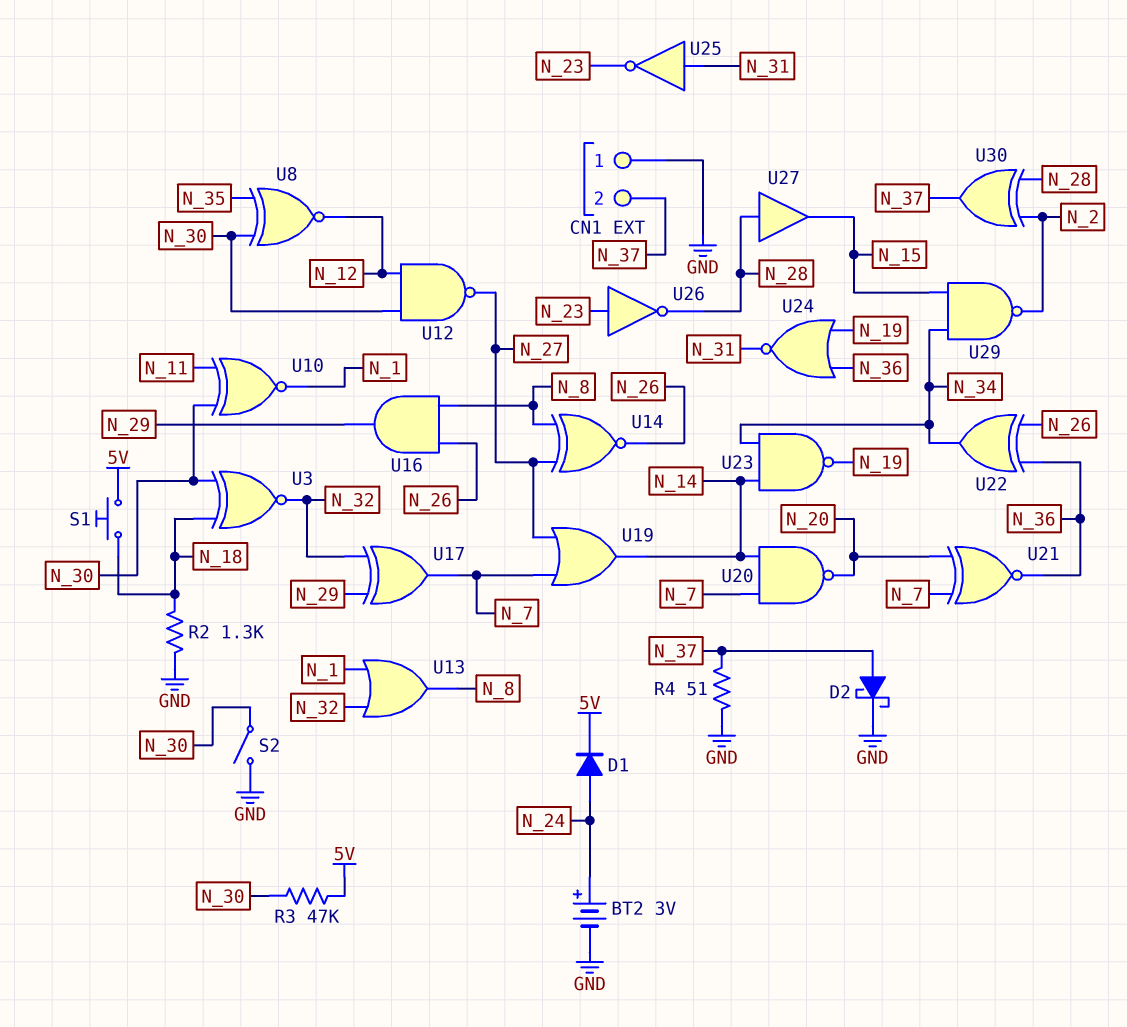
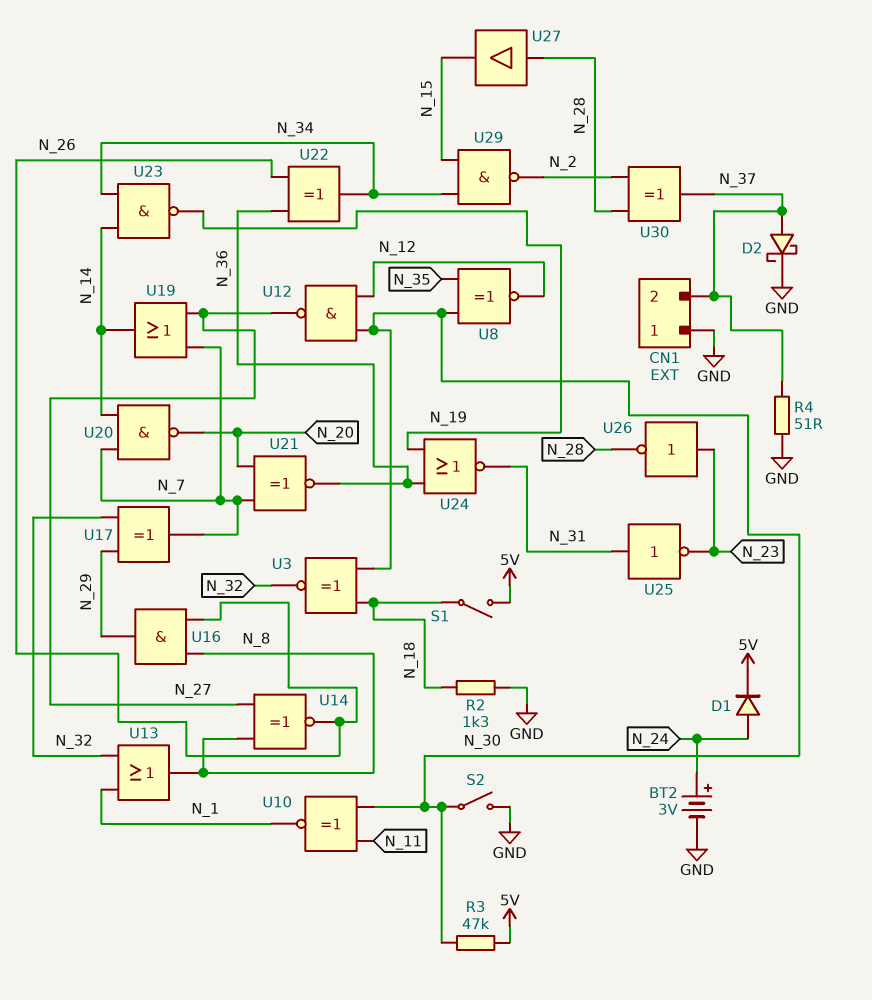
S1: button (5V, N_18) -> switch (5V, N_18)

